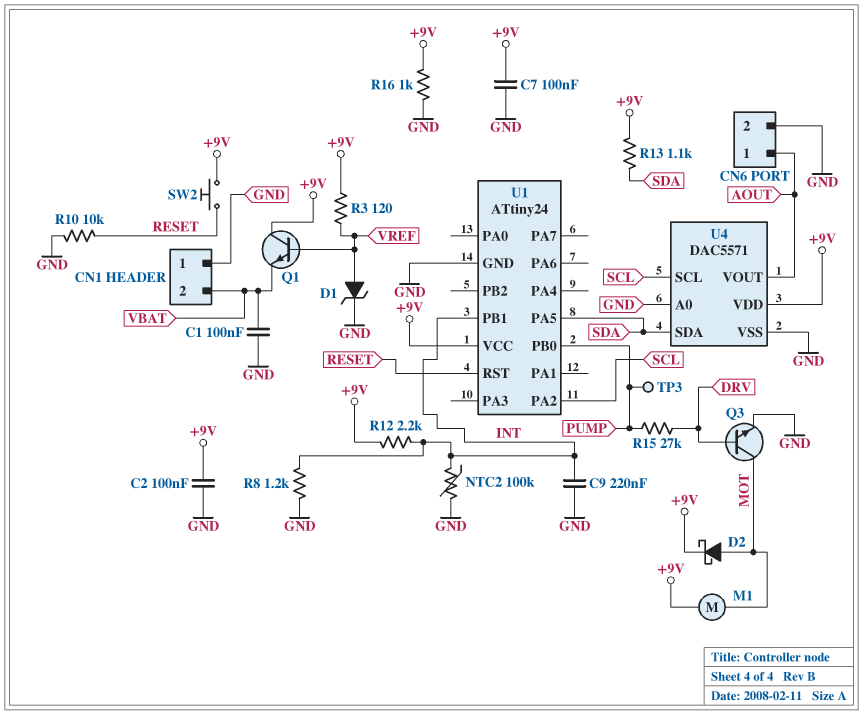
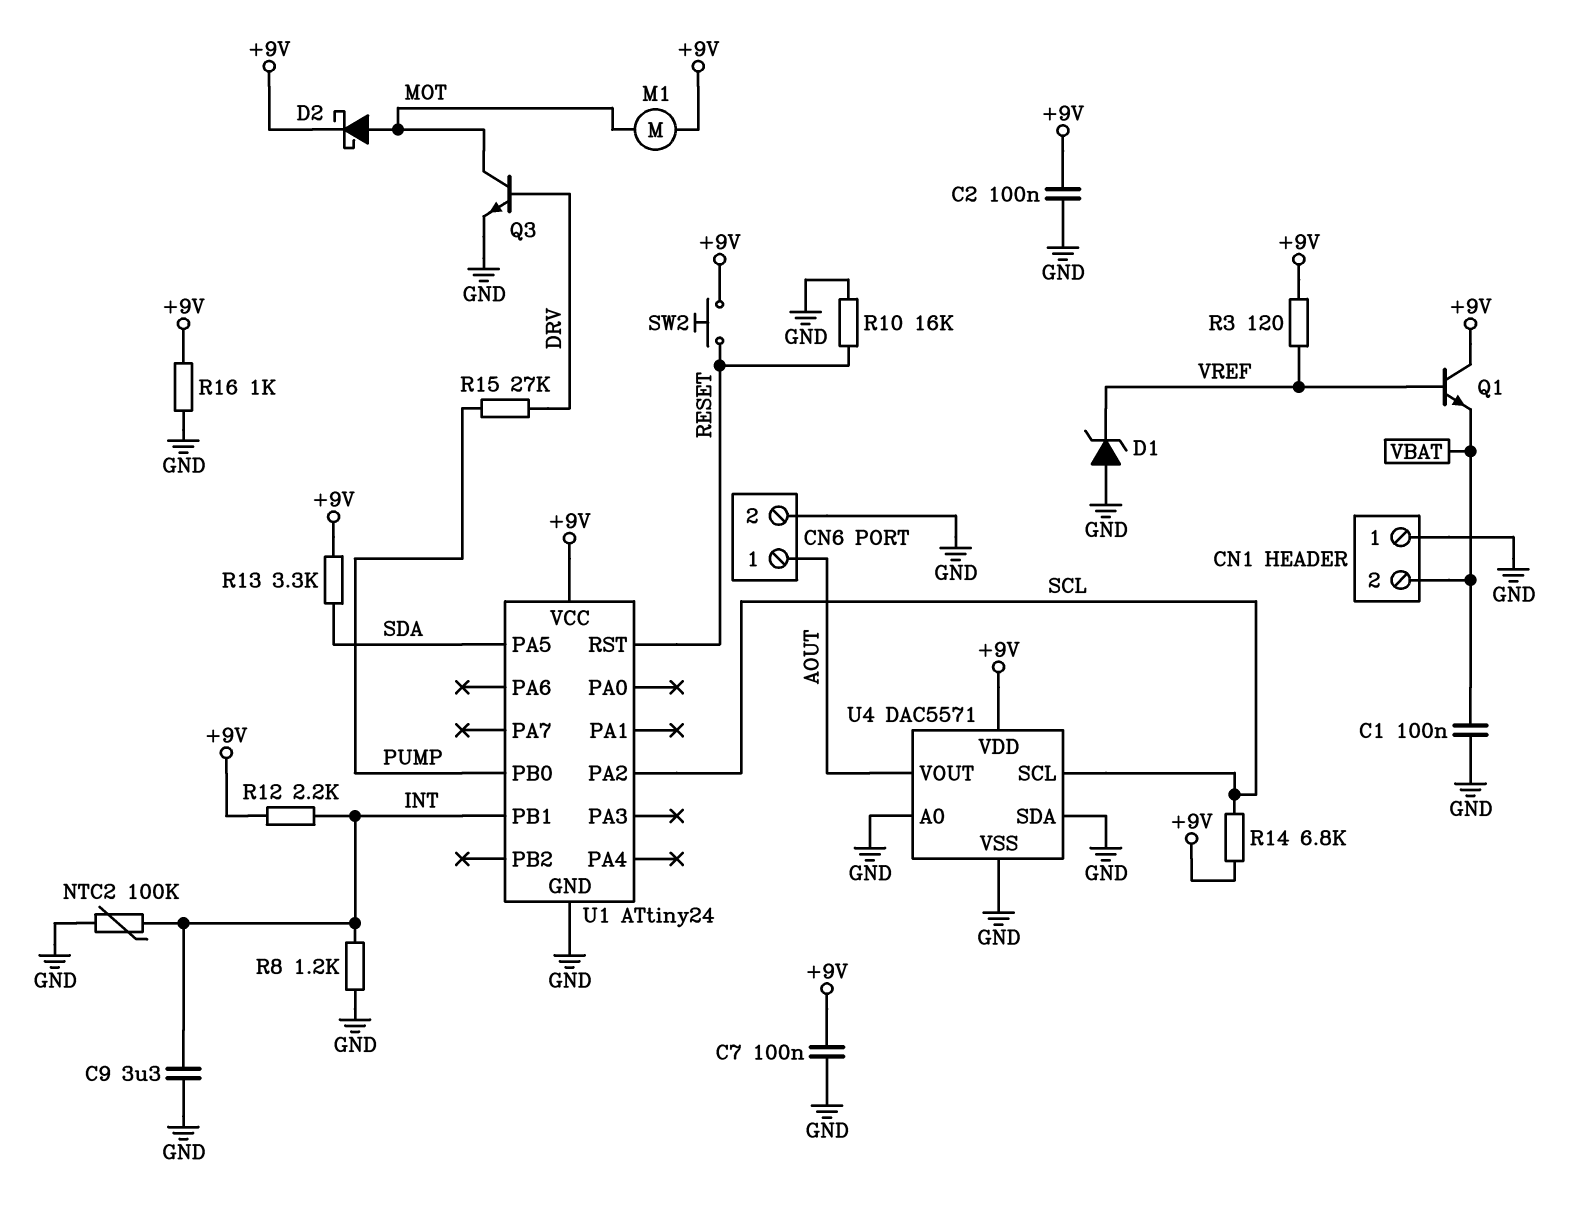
C9: 220nF (GND, INT) -> 3.3uF (GND, INT)
D1: zener (A VREF, K GND) -> zener (A GND, K VREF)
R10: 10k (GND, RESET) -> 16k (GND, RESET)
R13: 1.1k (+9V, SDA) -> 3.3k (+9V, SDA)
R14: none -> 6.8k (+9V, SCL)
TP3: test point (PUMP) -> none
U4 pin SDA: SDA -> GND

